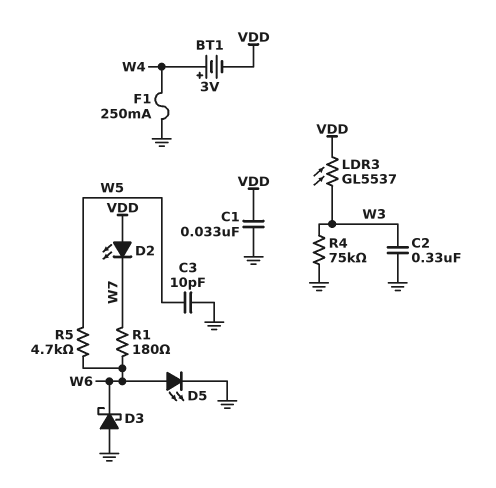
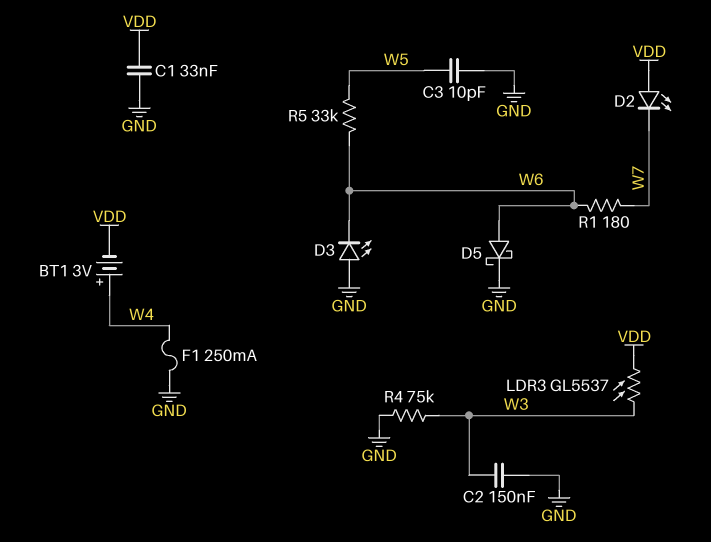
C2: 330nF (GND, W3) -> 150nF (GND, W3)
D3: schottky (A GND, K W6) -> LED (A GND, K W6)
D5: LED (A W6, K GND) -> schottky (A W6, K GND)
R5: 4.7k (W5, W6) -> 33k (W5, W6)

